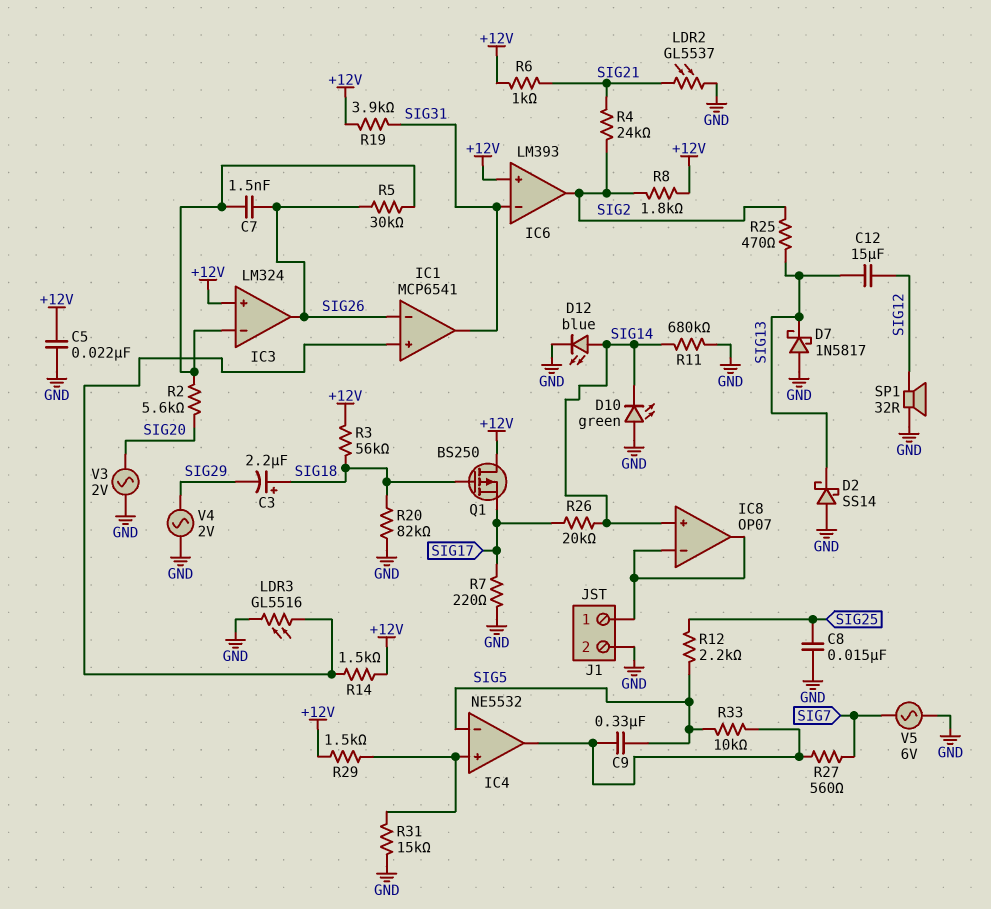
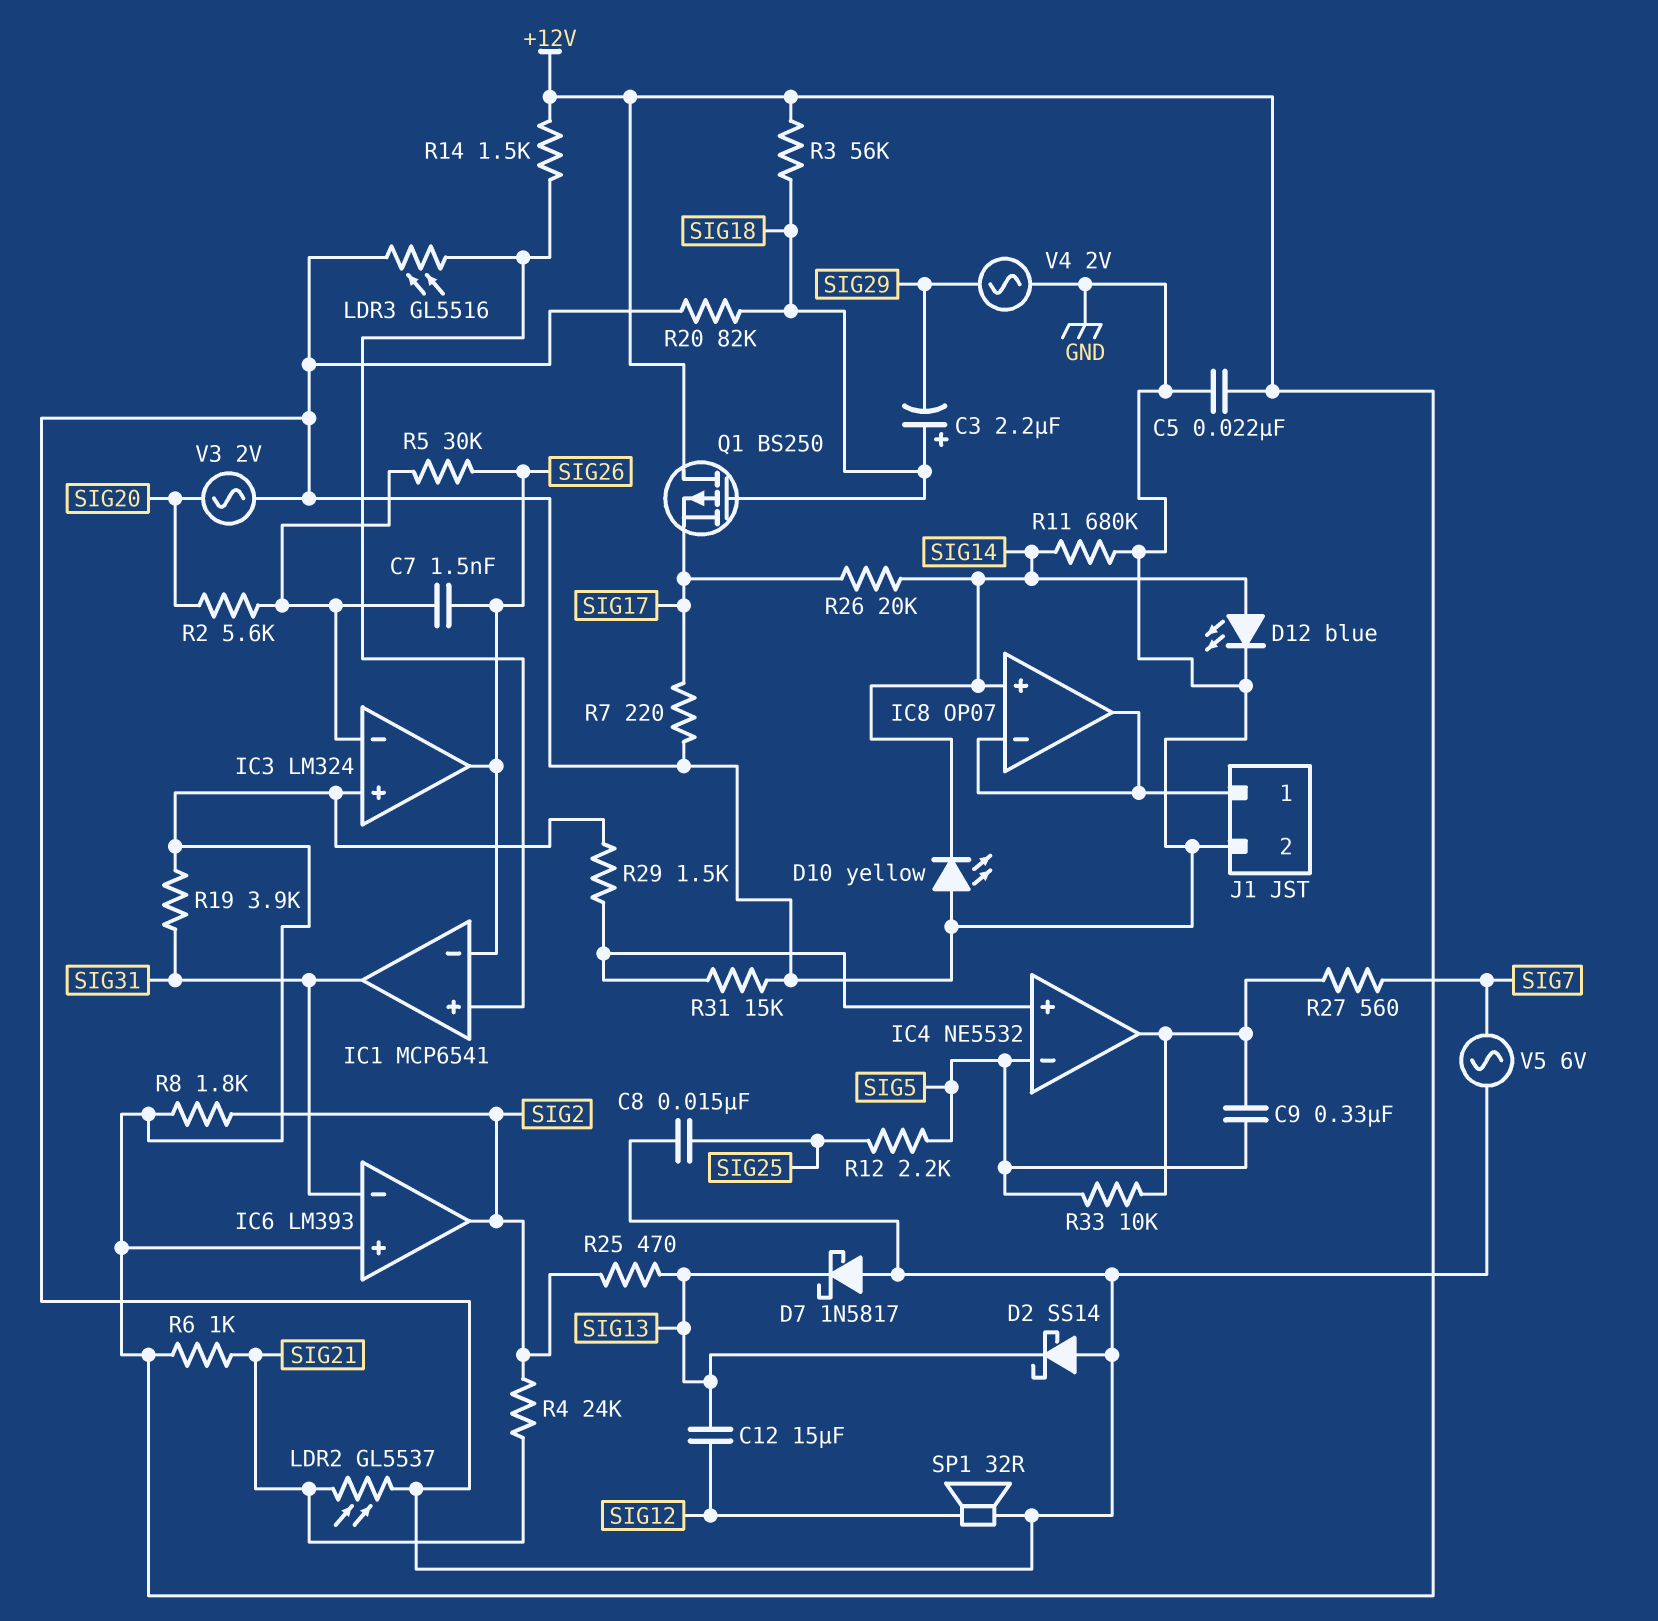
D10: LED green (A GND, K SIG14) -> LED yellow (A GND, K SIG14)

